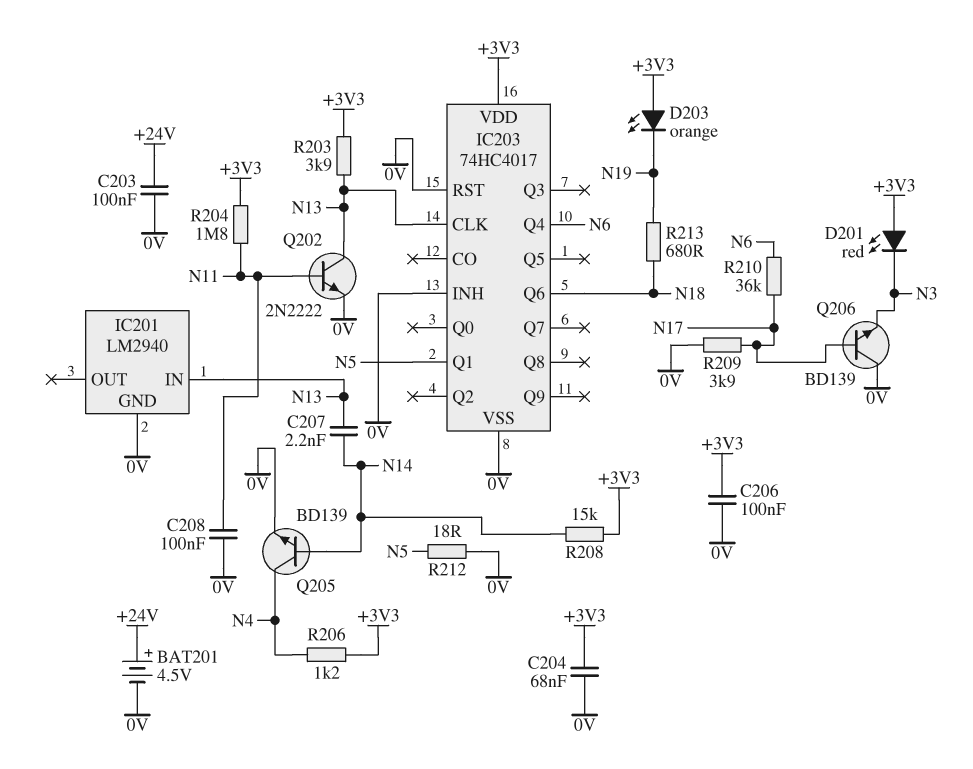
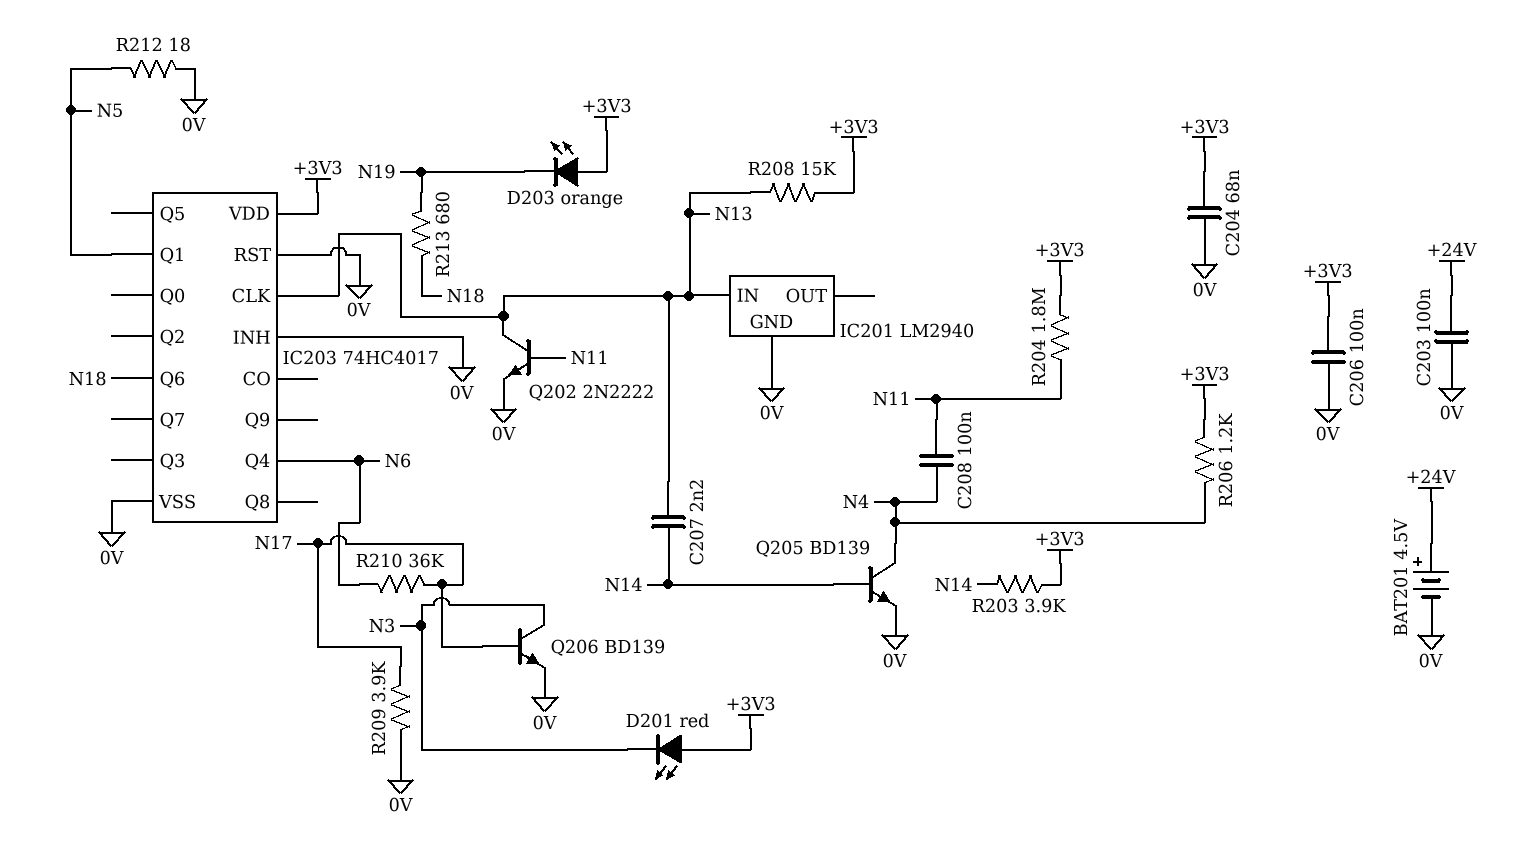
C208: 100nF (0V, N11) -> 100nF (N4, N11)
Q206: NPN BD139 (B N17, C 0V, E N3) -> NPN BD139 (B N17, C N3, E 0V)
R203: 3.9k (+3V3, N13) -> 3.9k (+3V3, N14)
R208: 15k (+3V3, N14) -> 15k (+3V3, N13)

